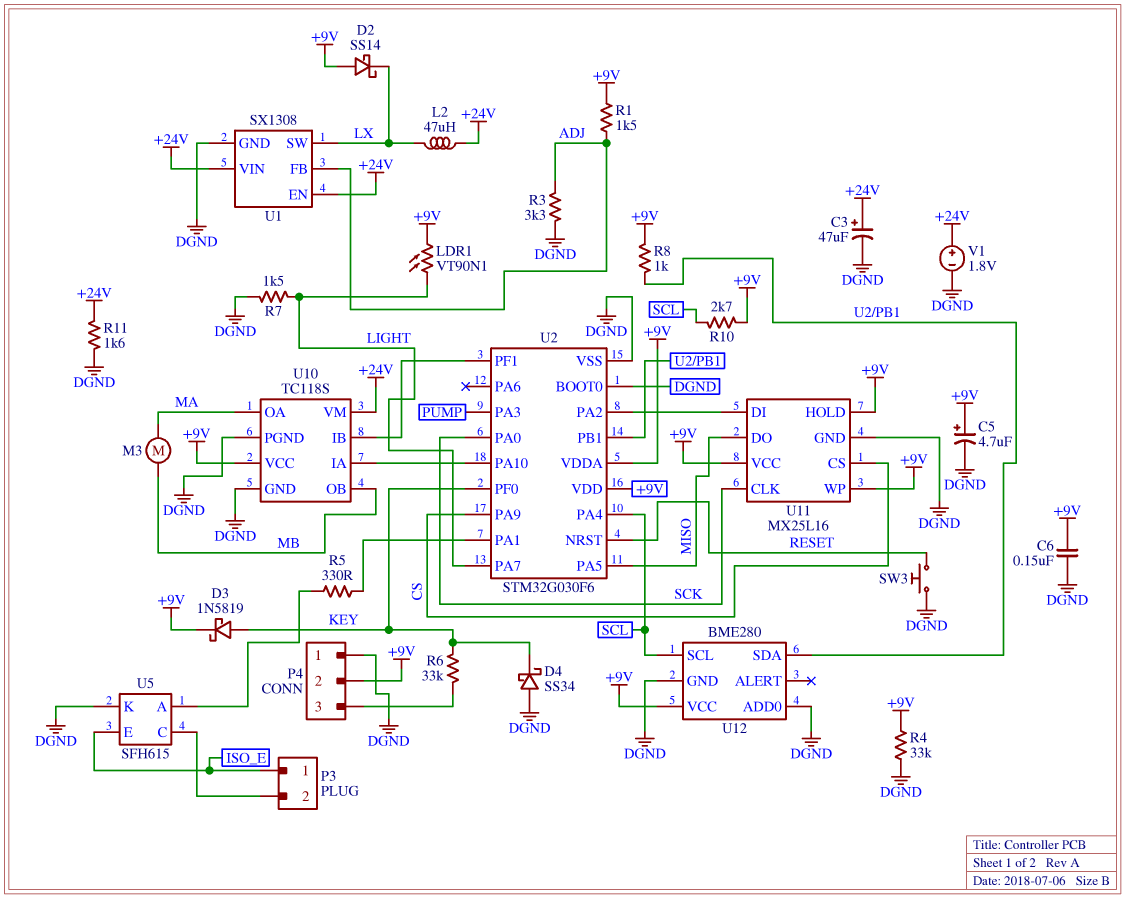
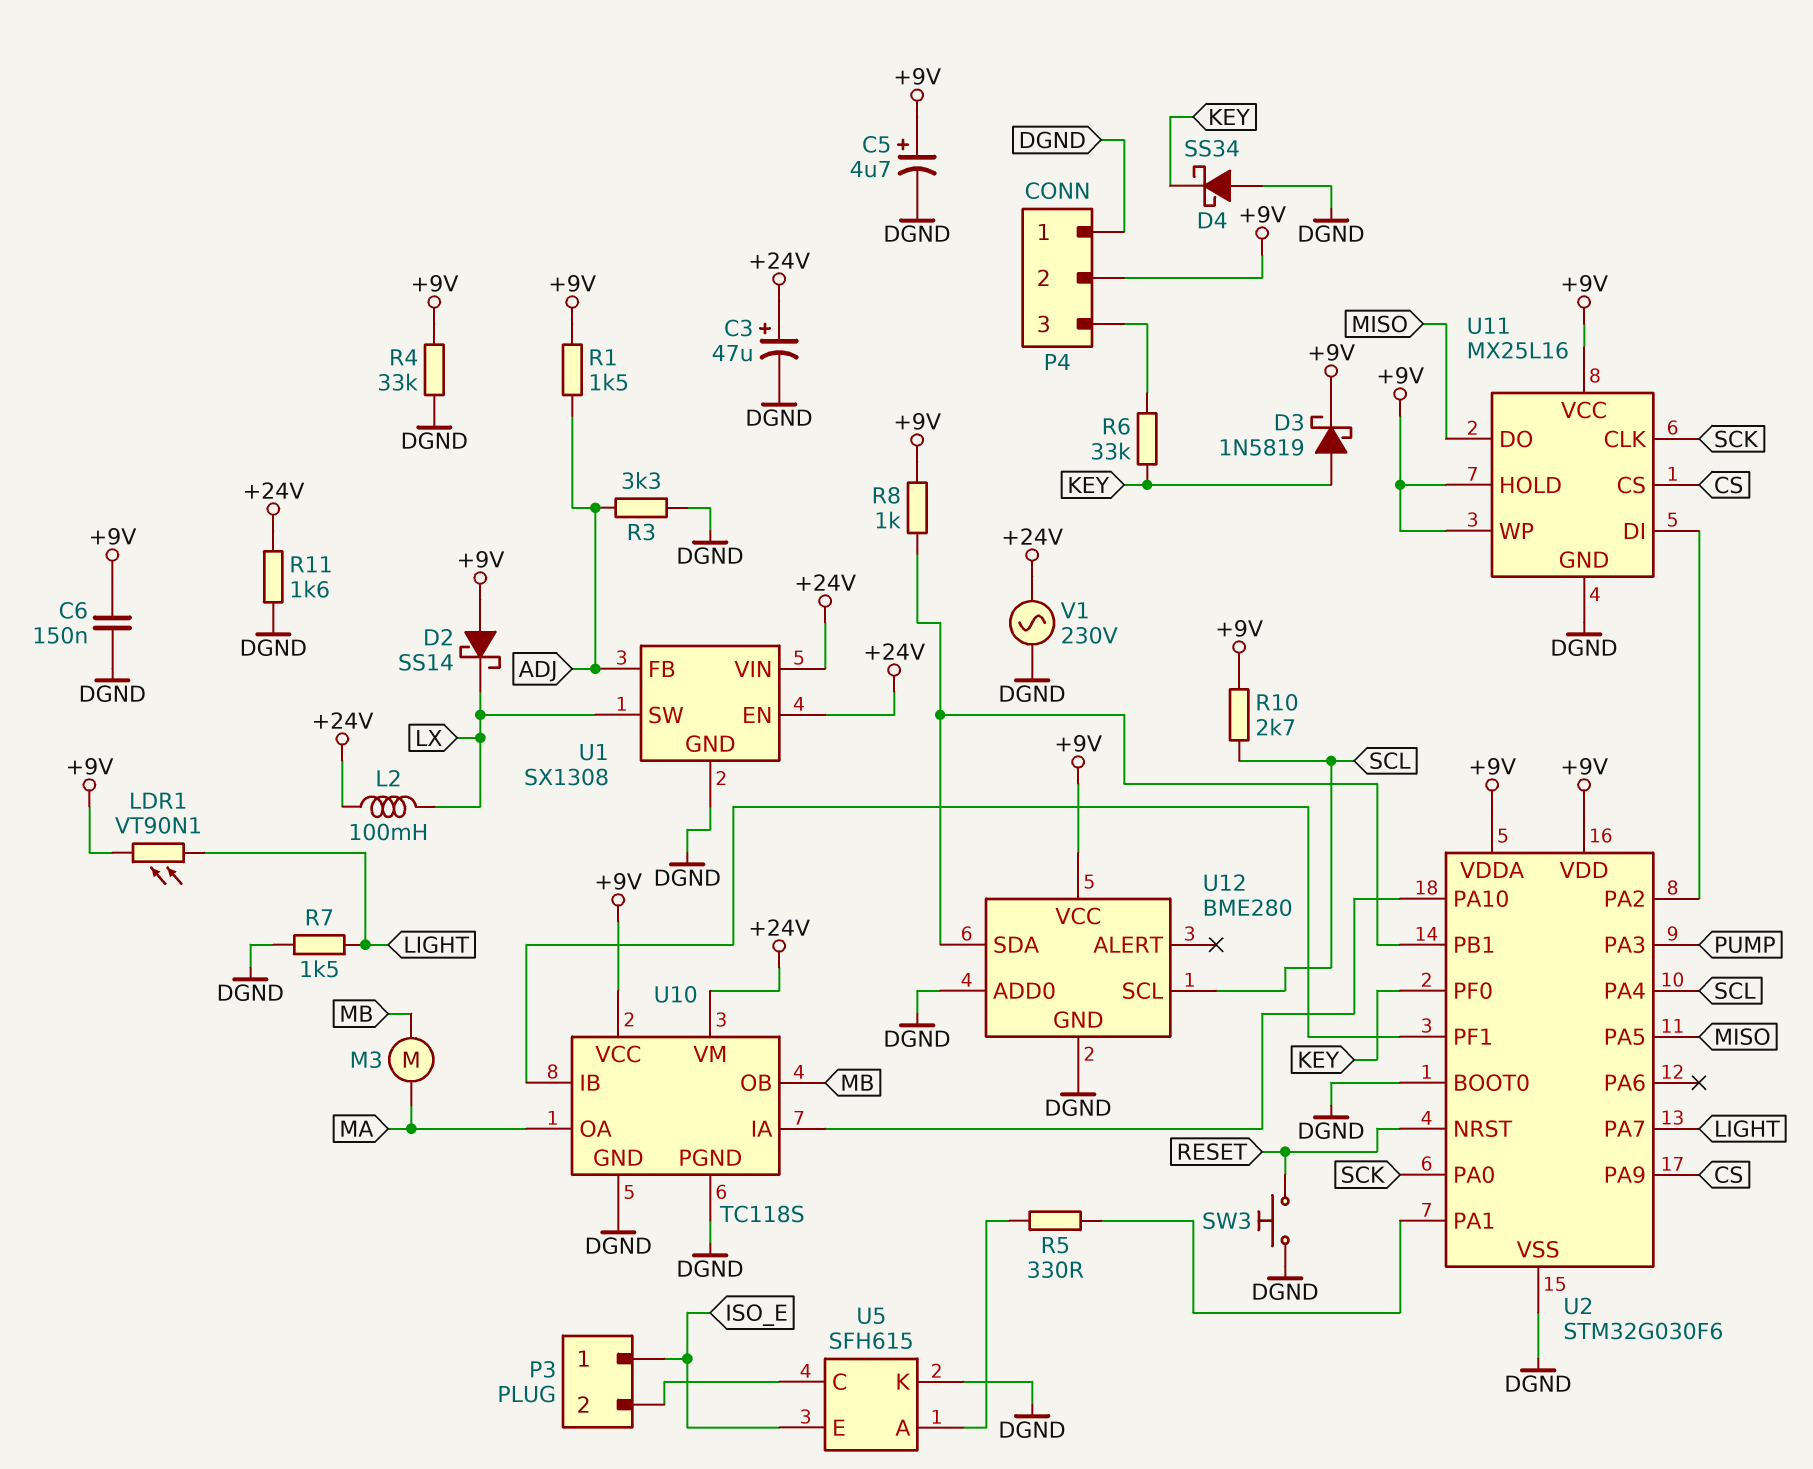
L2: 47uH (+24V, LX) -> 100mH (+24V, LX)
V1: 1.8V (plus +24V, minus DGND) -> AC 230V (+24V, DGND)

